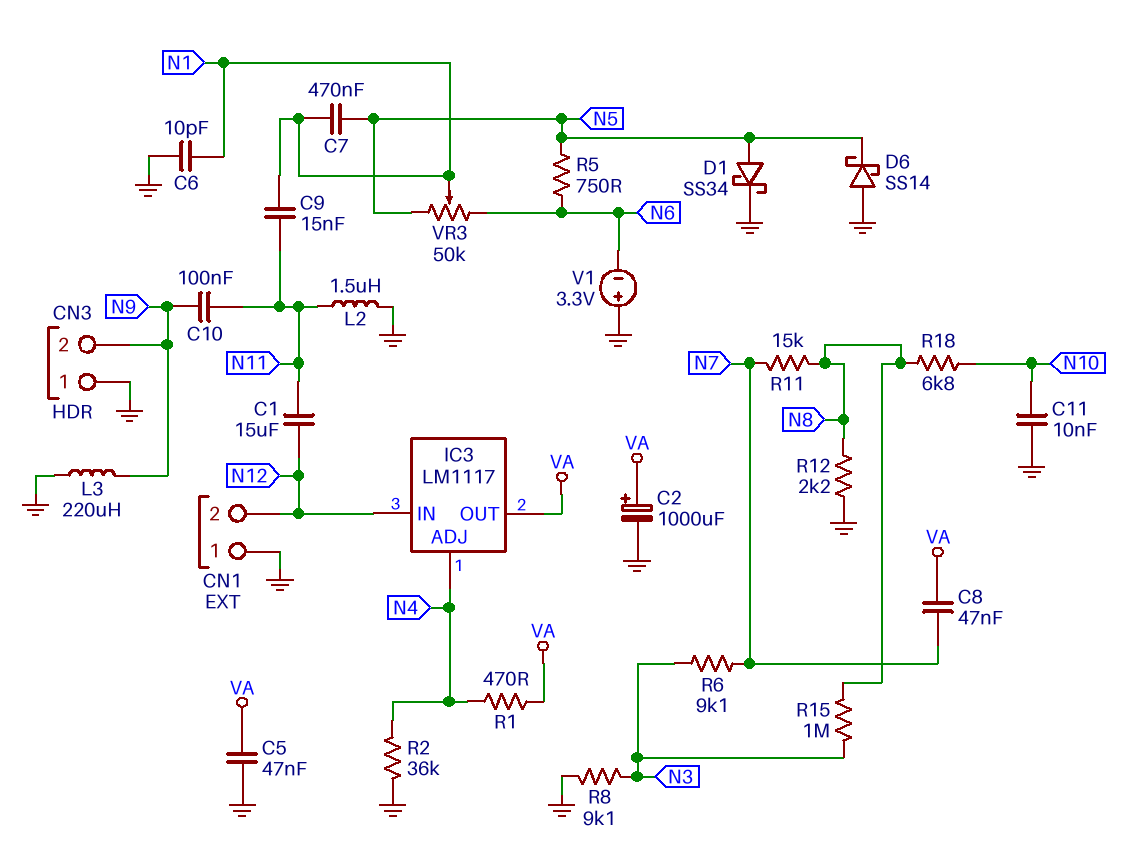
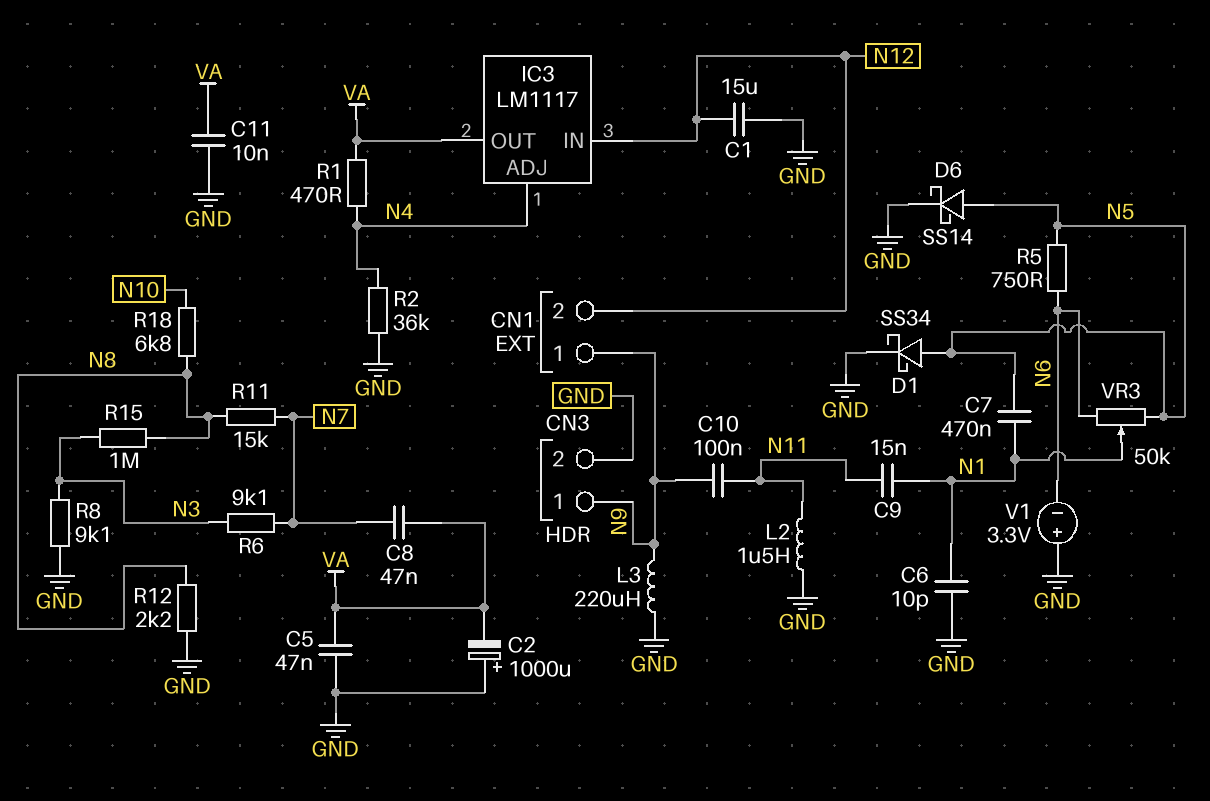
C1: 15uF (N11, N12) -> 15uF (GND, N12)
C2: 1000uF (plus VA, minus GND) -> 1000uF (plus GND, minus VA)
C11: 10nF (GND, N10) -> 10nF (GND, VA)
CN1 pin 1: GND -> N9
CN3 pin 1: GND -> N9
CN3 pin 2: N9 -> GND
D6: schottky SS14 (A GND, K N5) -> schottky SS14 (A N5, K GND)

